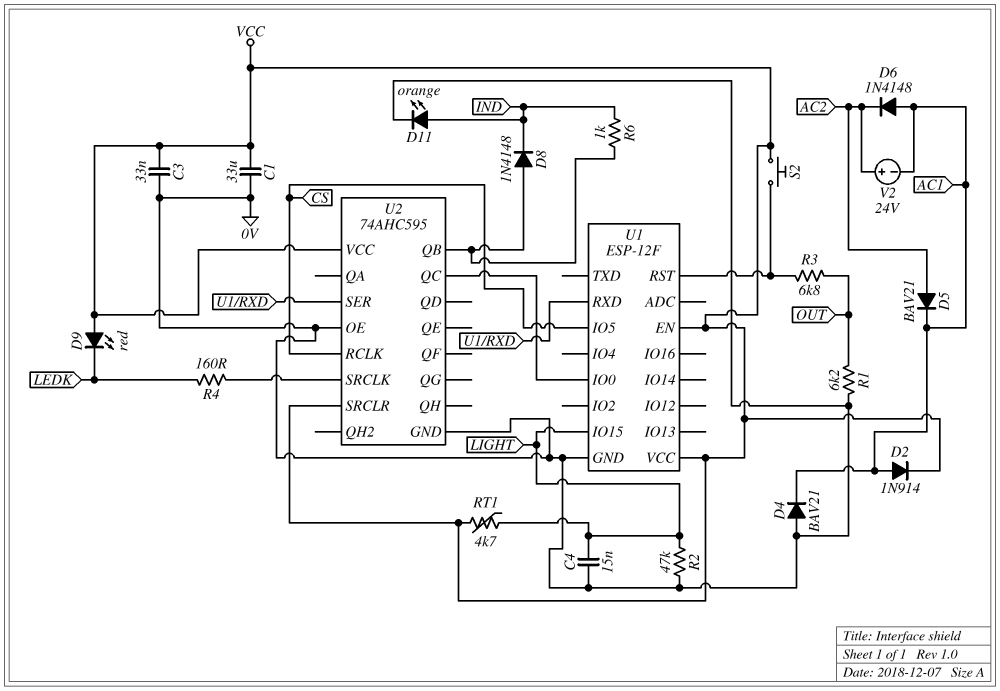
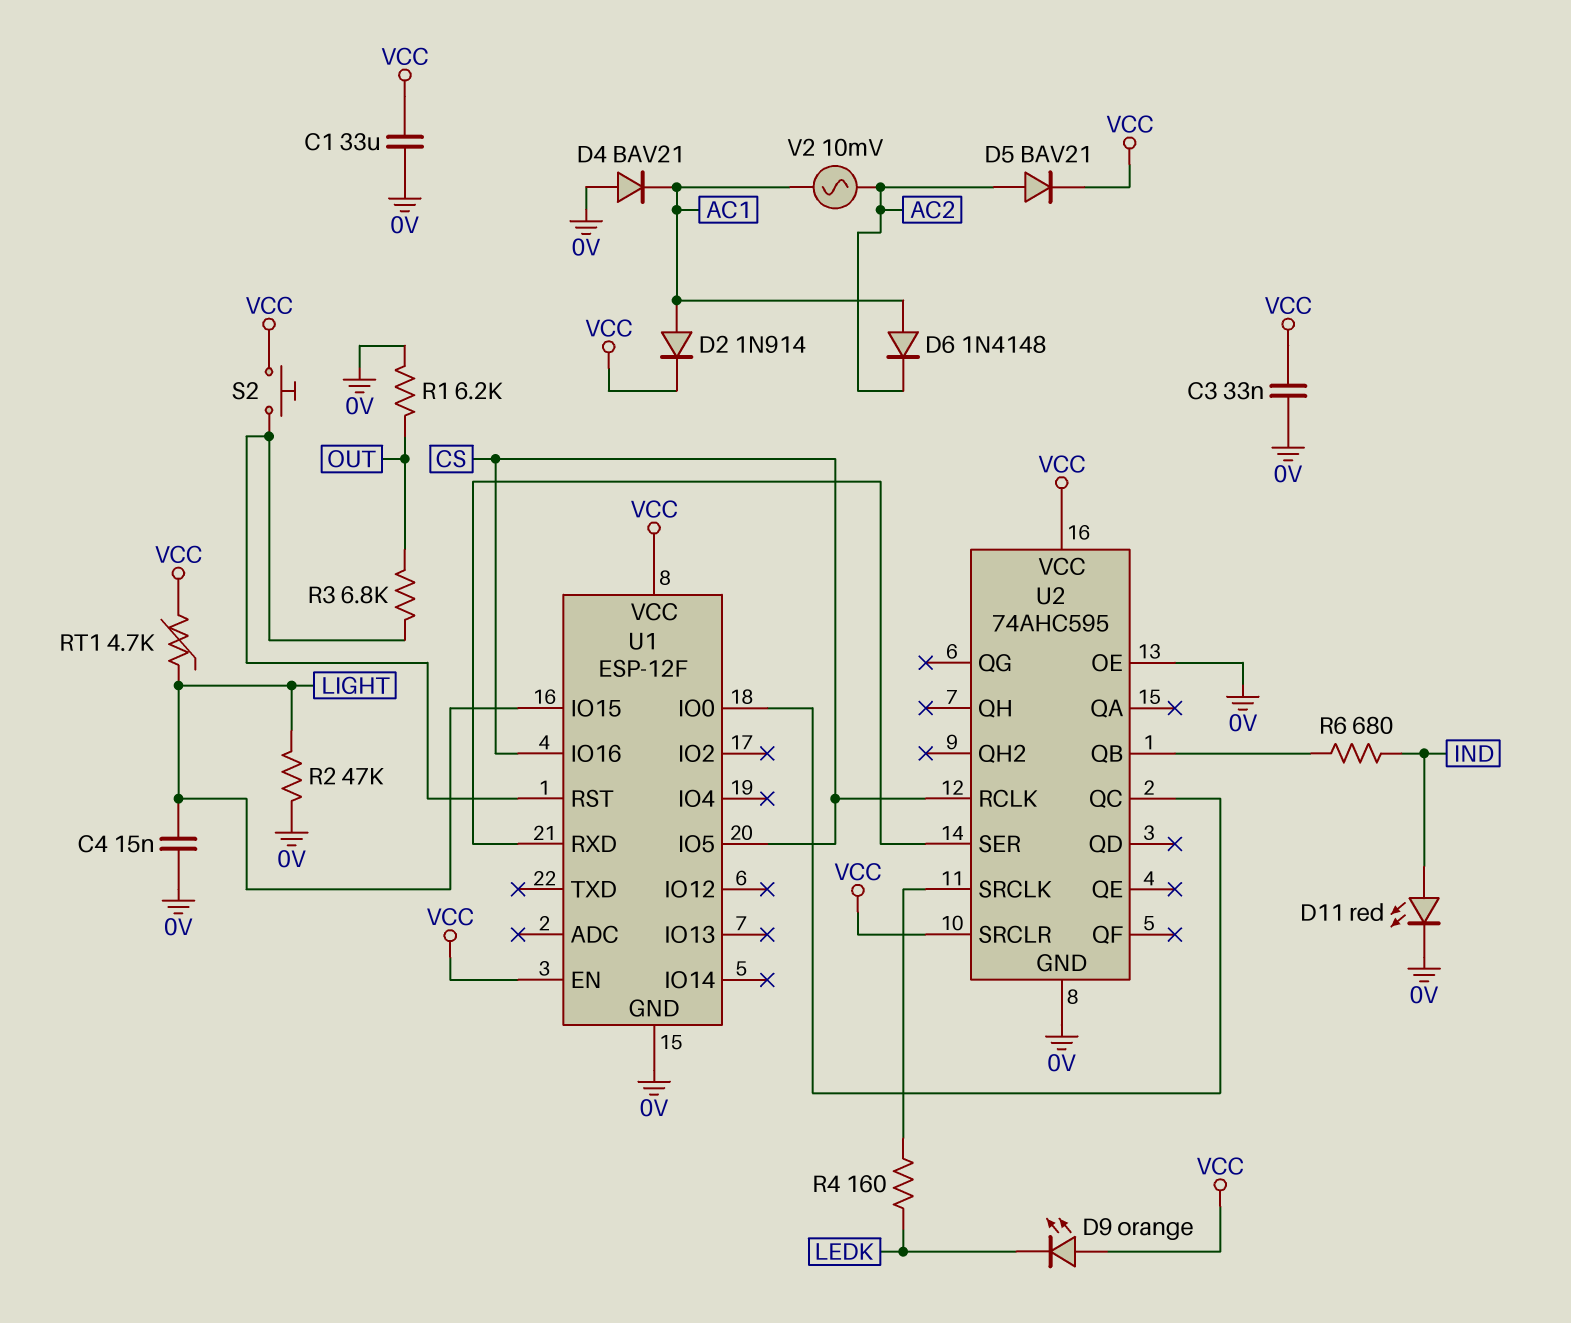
D5: diode BAV21 (A AC2, K AC1) -> diode BAV21 (A AC2, K VCC)
D8: diode 1N4148 (A U2/QB, K IND) -> none
D9: LED red (A VCC, K LEDK) -> LED orange (A VCC, K LEDK)
D11: LED orange (A IND, K 0V) -> LED red (A IND, K 0V)
R6: 1k (IND, U2/QB) -> 680 (IND, U2/QB)
U1 pin IO16: none -> CS
V2: 24V (plus AC2, minus AC1) -> AC 10mV (AC1, AC2)

